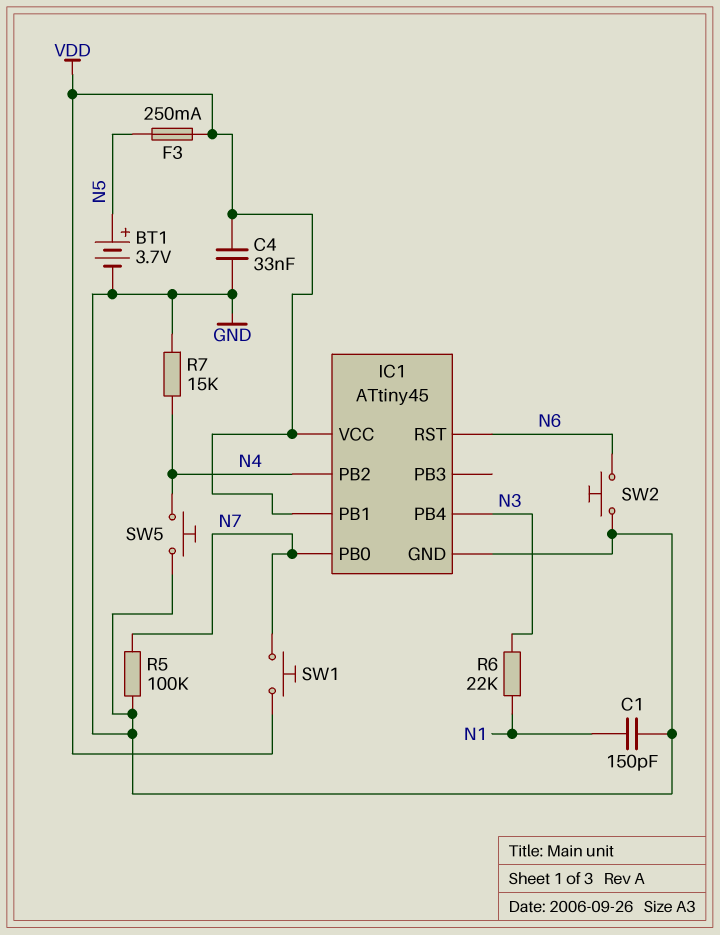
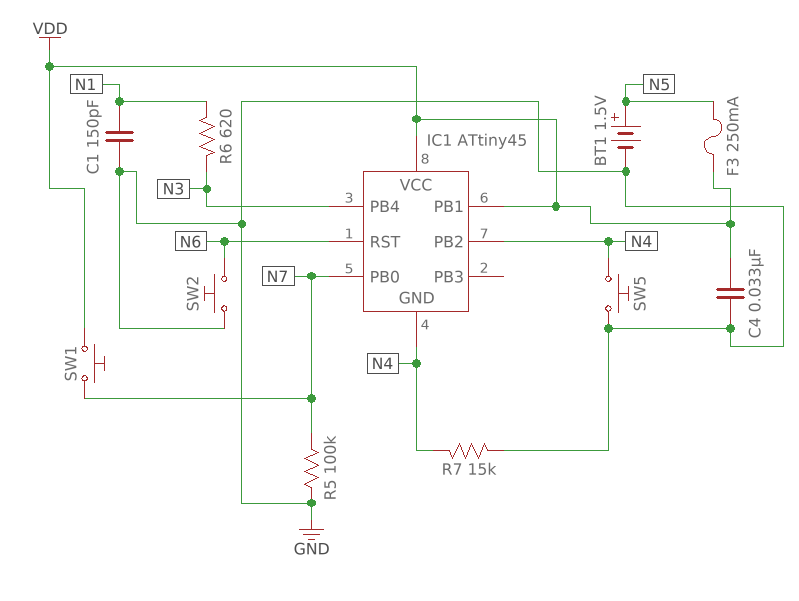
BT1: 3.7V (plus N5, minus GND) -> 1.5V (plus N5, minus GND)
IC1 pin GND: GND -> N4
R6: 22k (N1, N3) -> 620 (N1, N3)

